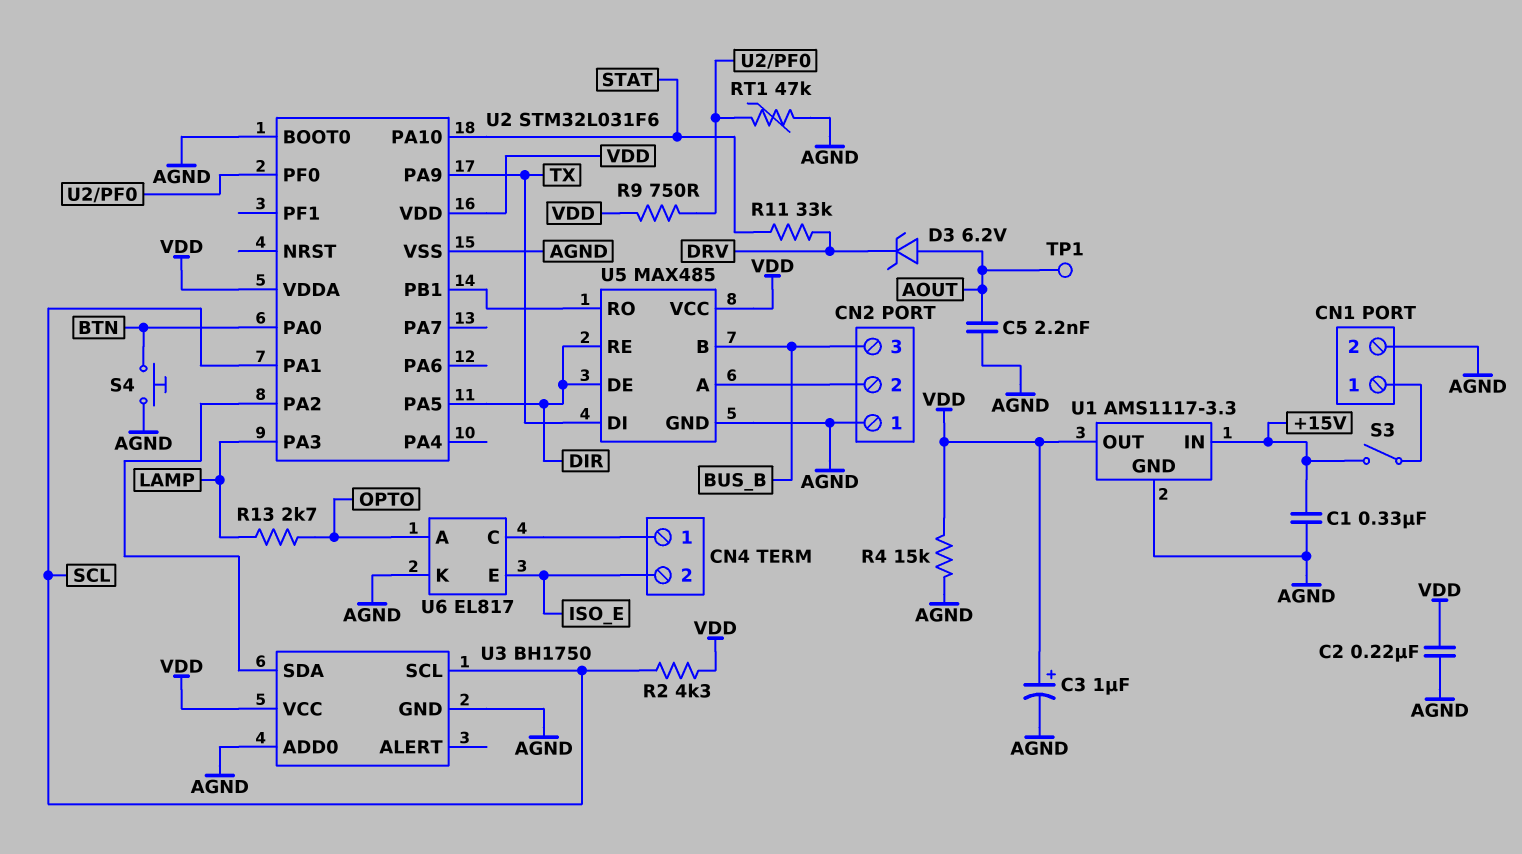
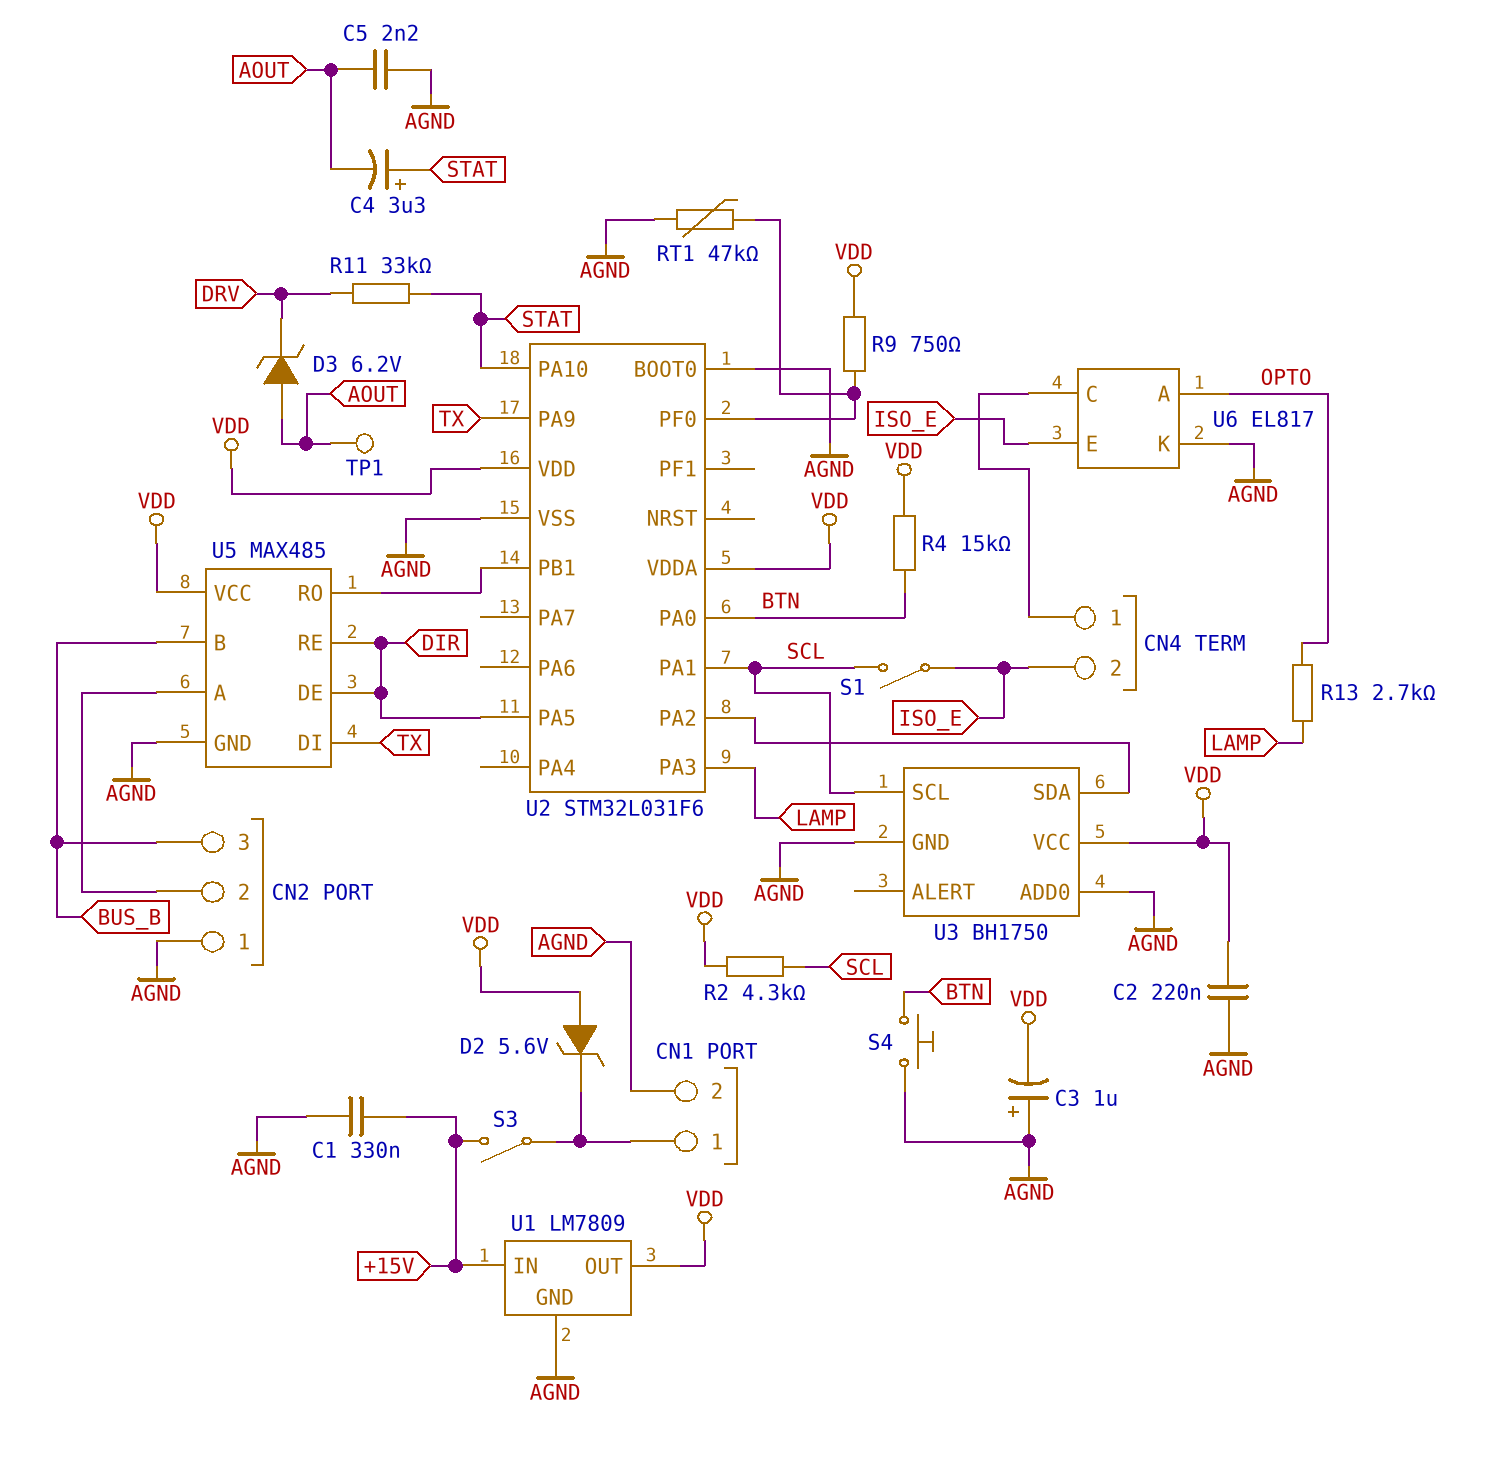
C3: 1uF (plus VDD, minus AGND) -> 1uF (plus AGND, minus VDD)
C4: none -> 3.3uF (plus STAT, minus AOUT)
D2: none -> zener 5.6V (A VDD, K CN1/1)
R4: 15k (AGND, VDD) -> 15k (BTN, VDD)
S1: none -> switch (ISO_E, SCL)
U1: AMS1117-3.3 -> LM7809

